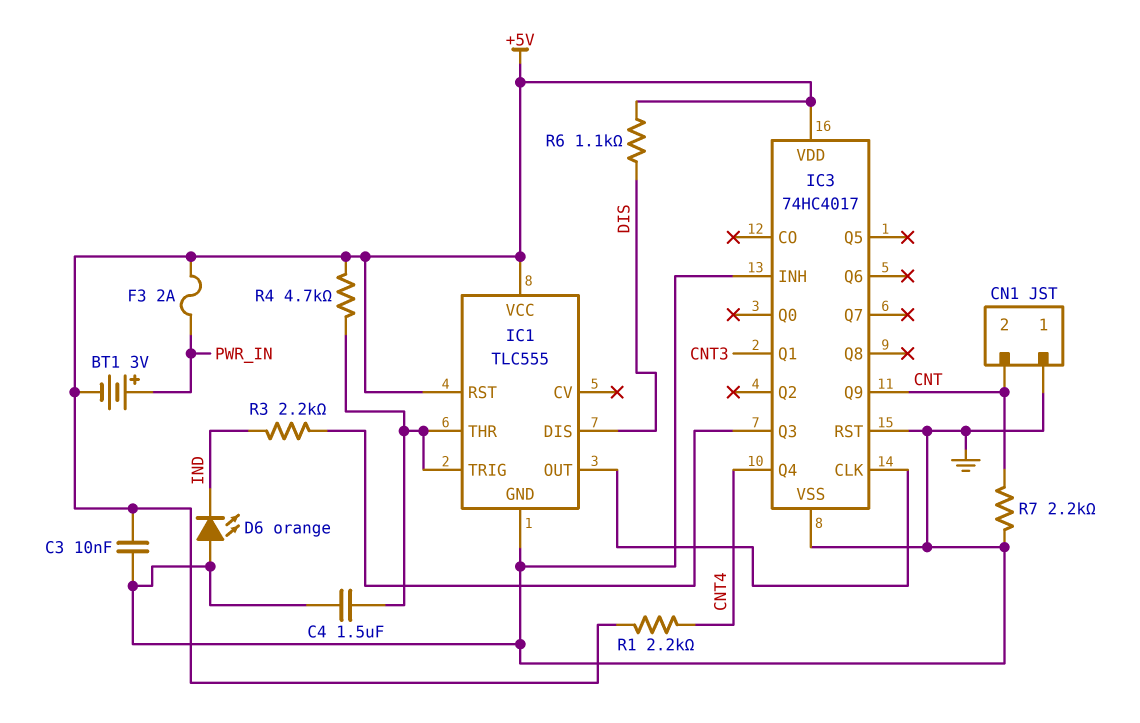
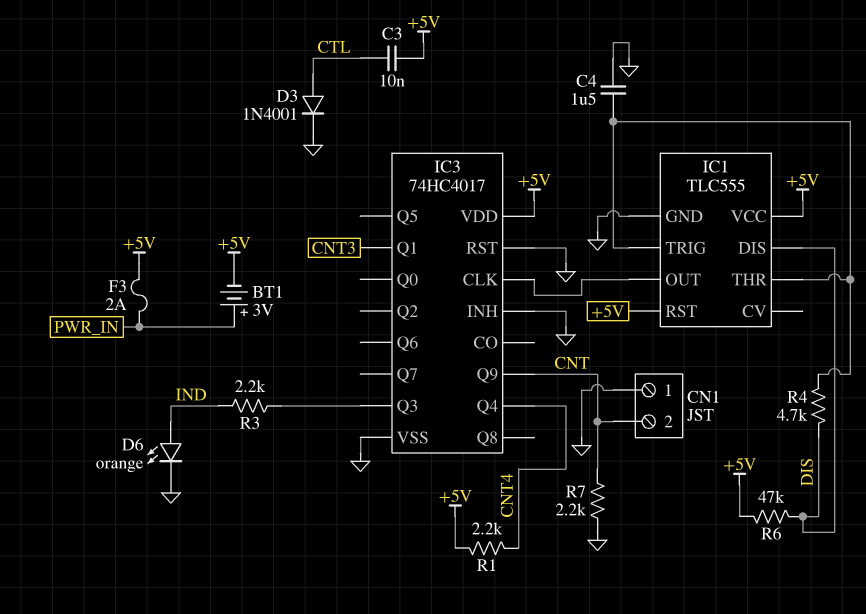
C3: 10nF (+5V, GND) -> 10nF (+5V, CTL)
D3: none -> diode 1N4001 (A CTL, K GND)
D6: LED orange (A GND, K IND) -> LED orange (A IND, K GND)
R4: 4.7k (+5V, IC1/THR) -> 4.7k (DIS, IC1/THR)
R6: 1.1k (+5V, DIS) -> 47k (+5V, DIS)

